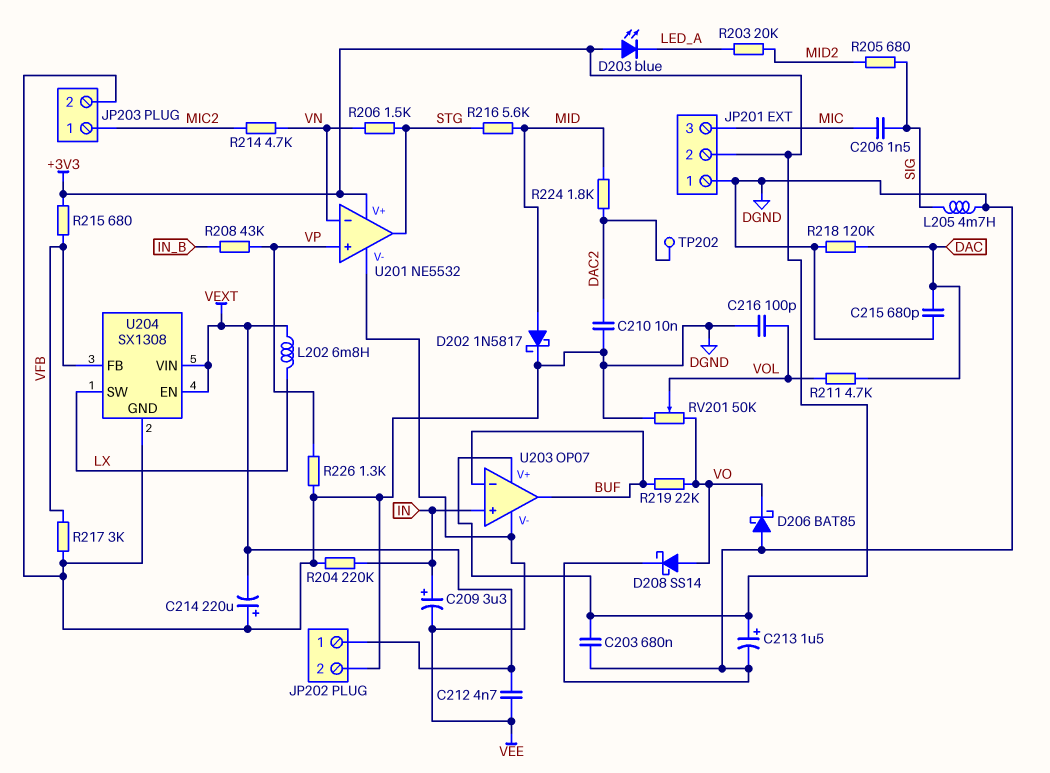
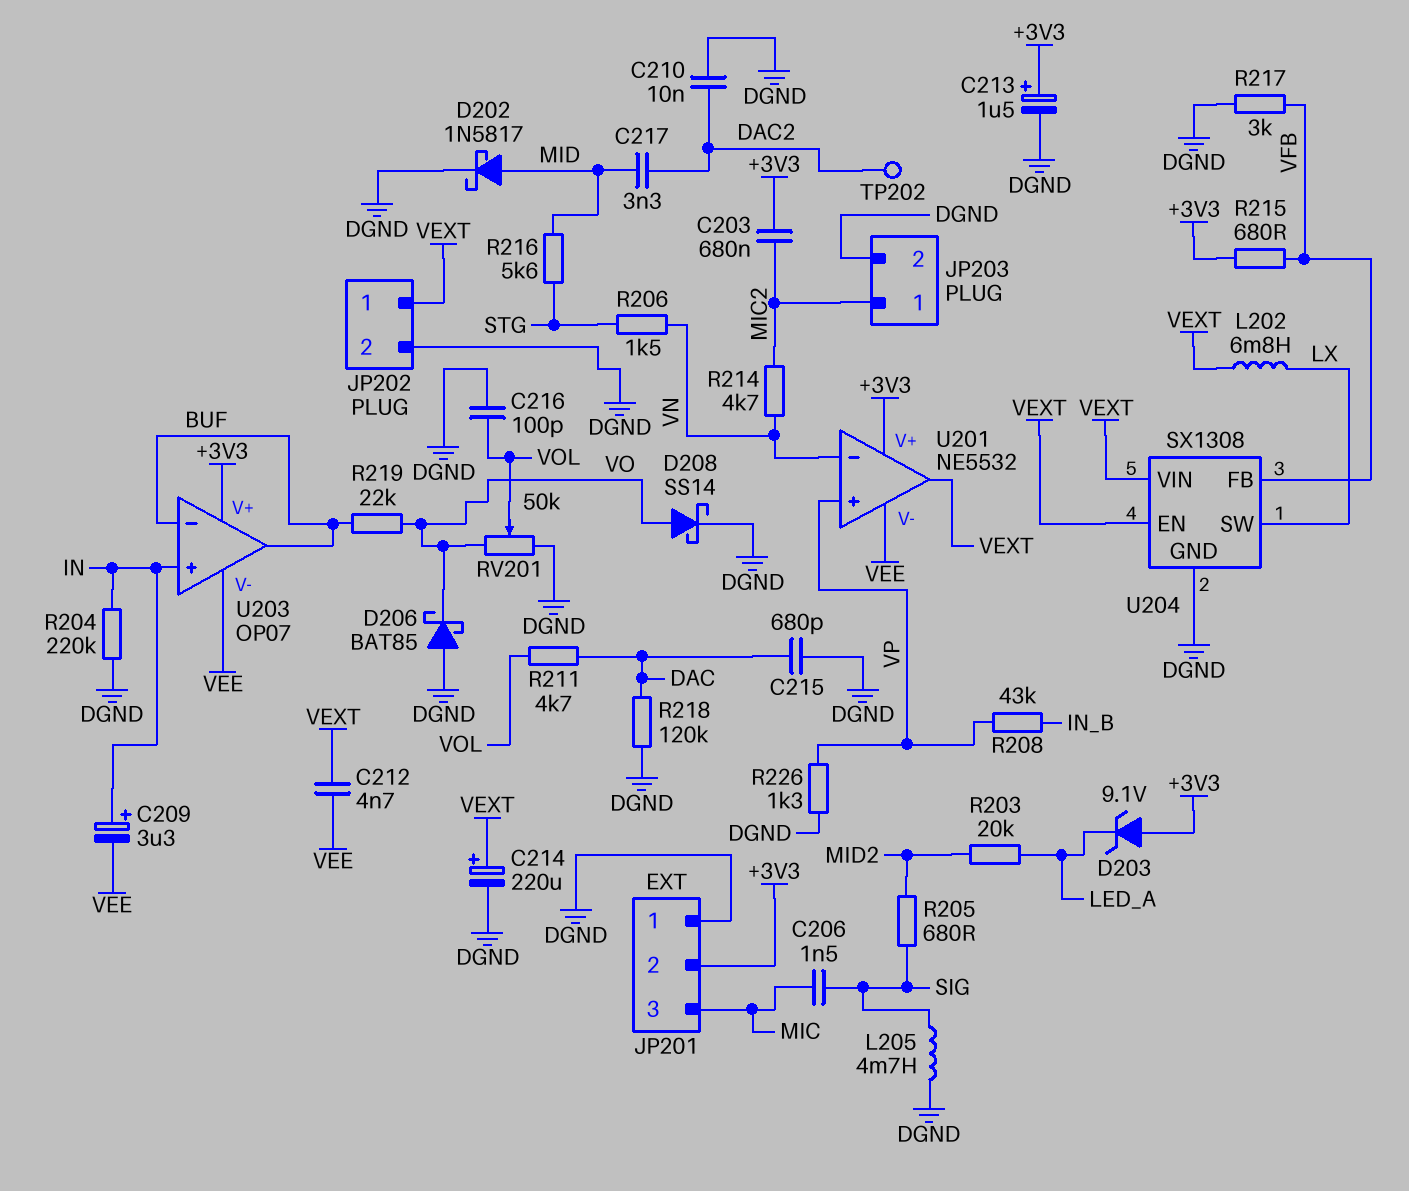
C203: 680nF (+3V3, DGND) -> 680nF (+3V3, MIC2)
C214: 220uF (plus DGND, minus VEXT) -> 220uF (plus VEXT, minus DGND)
C217: none -> 3.3nF (DAC2, MID)
D203: LED blue (A +3V3, K LED_A) -> zener 9.1V (A +3V3, K LED_A)
R224: 1.8k (DAC2, MID) -> none
U201 pin out: STG -> VEXT

